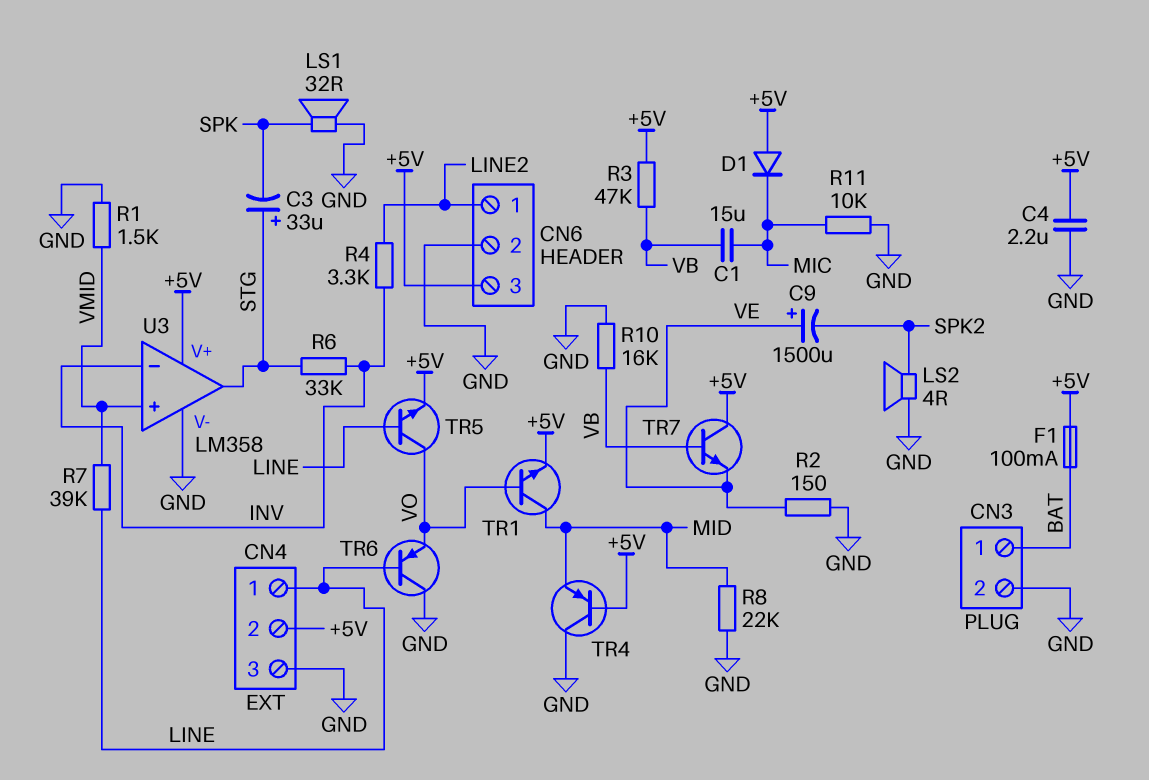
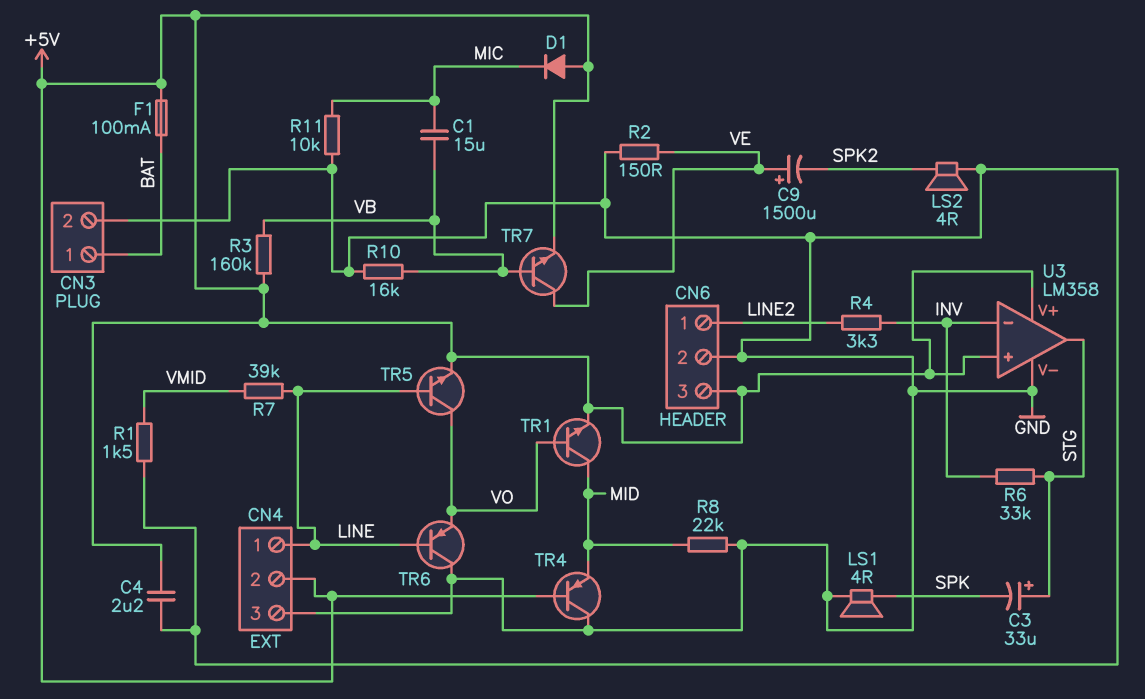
LS1: speaker 32R (GND, SPK) -> speaker 4R (GND, SPK)
R3: 47k (+5V, VB) -> 160k (+5V, VB)
TR7: NPN (B VB, C +5V, E VE) -> NPN (B VB, C VE, E +5V)
U3 pin in+: VMID -> +5V

